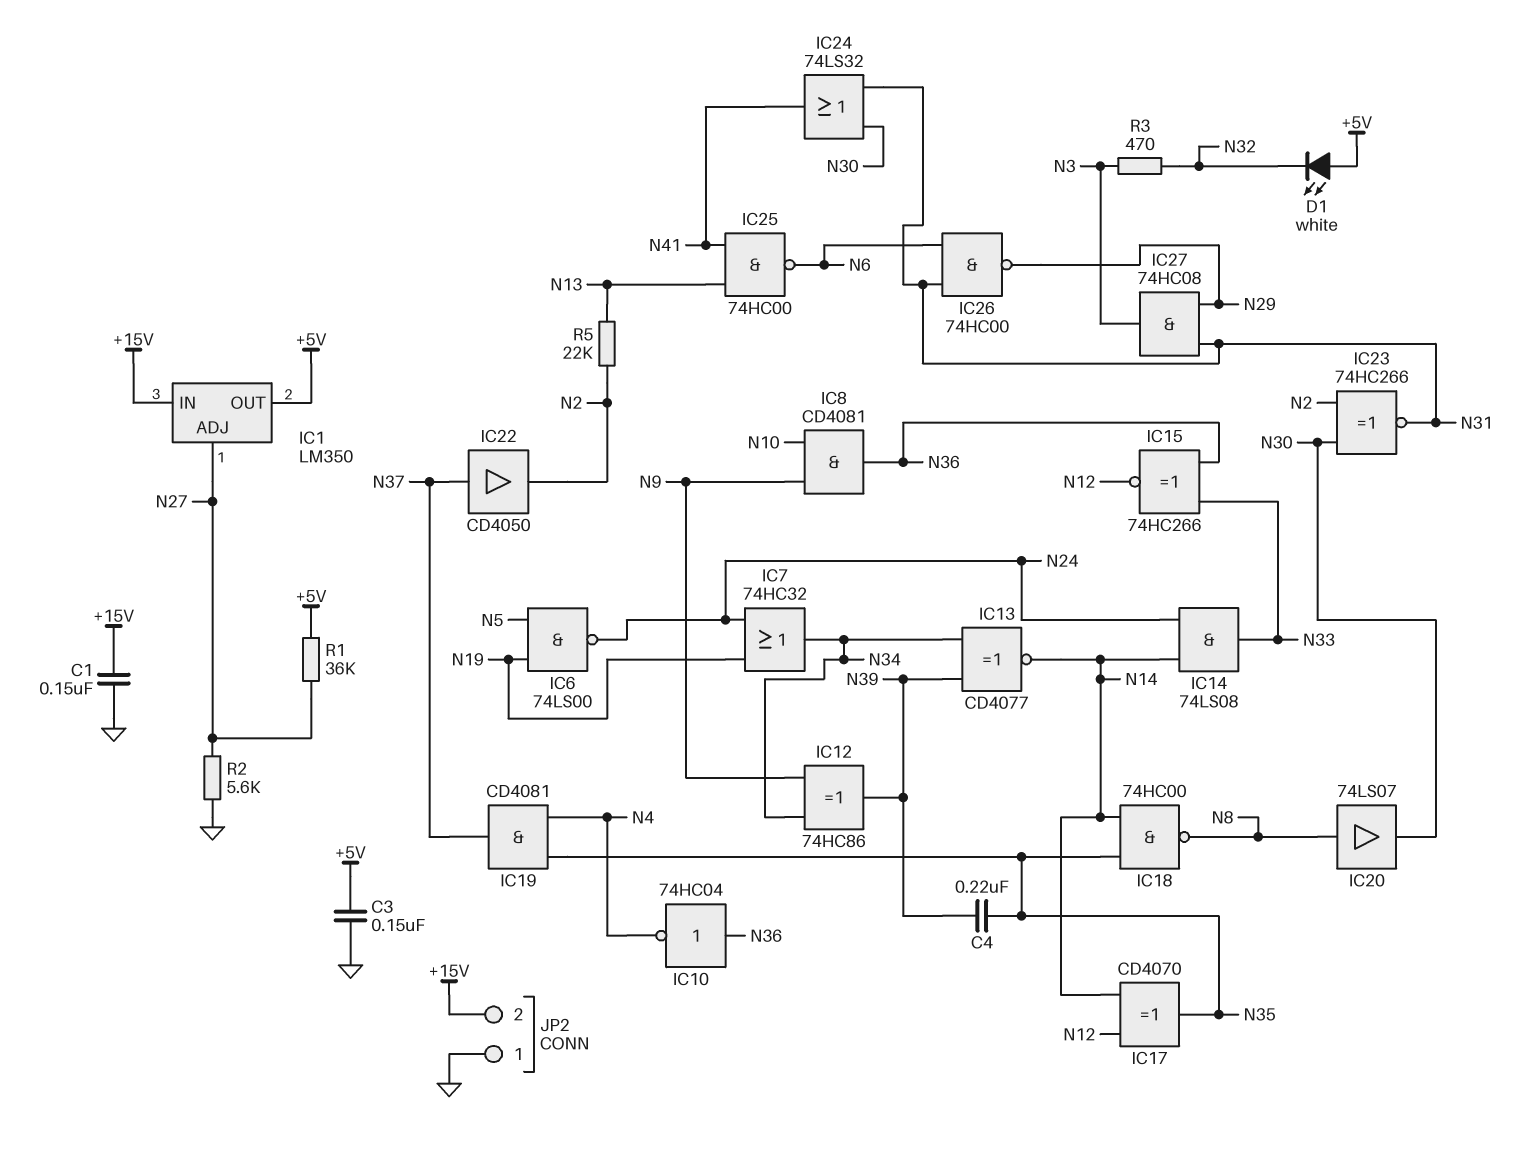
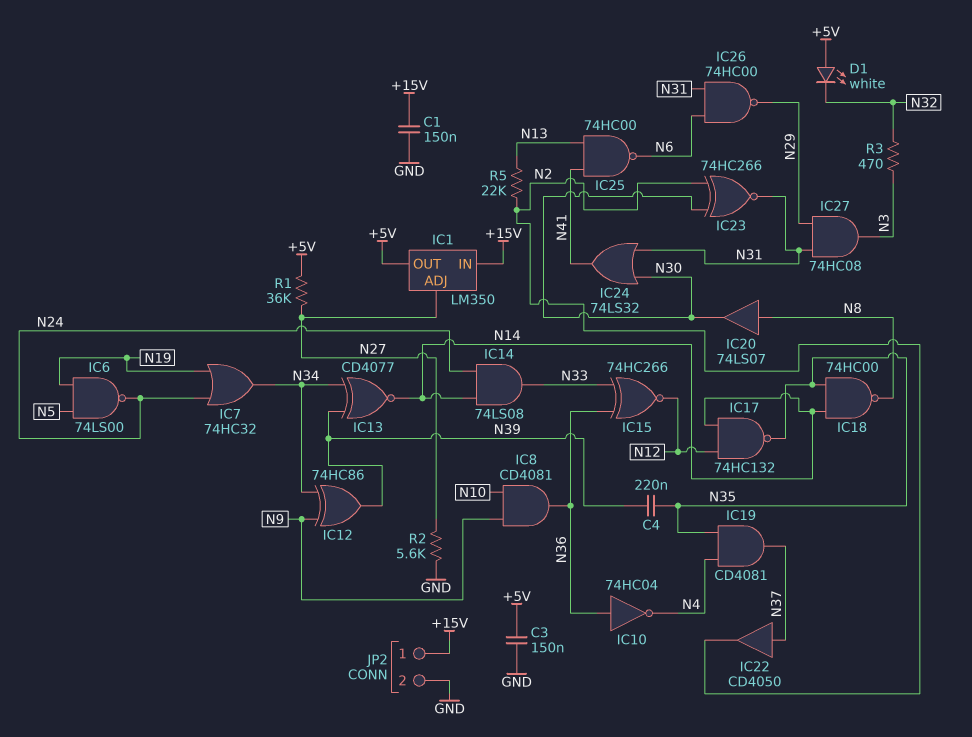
IC17: XOR CD4070 (in N12, in N14, out N35) -> NAND 74HC132 (in N12, in N14, out N35)
JP2 pin 1: GND -> +15V
JP2 pin 2: +15V -> GND

